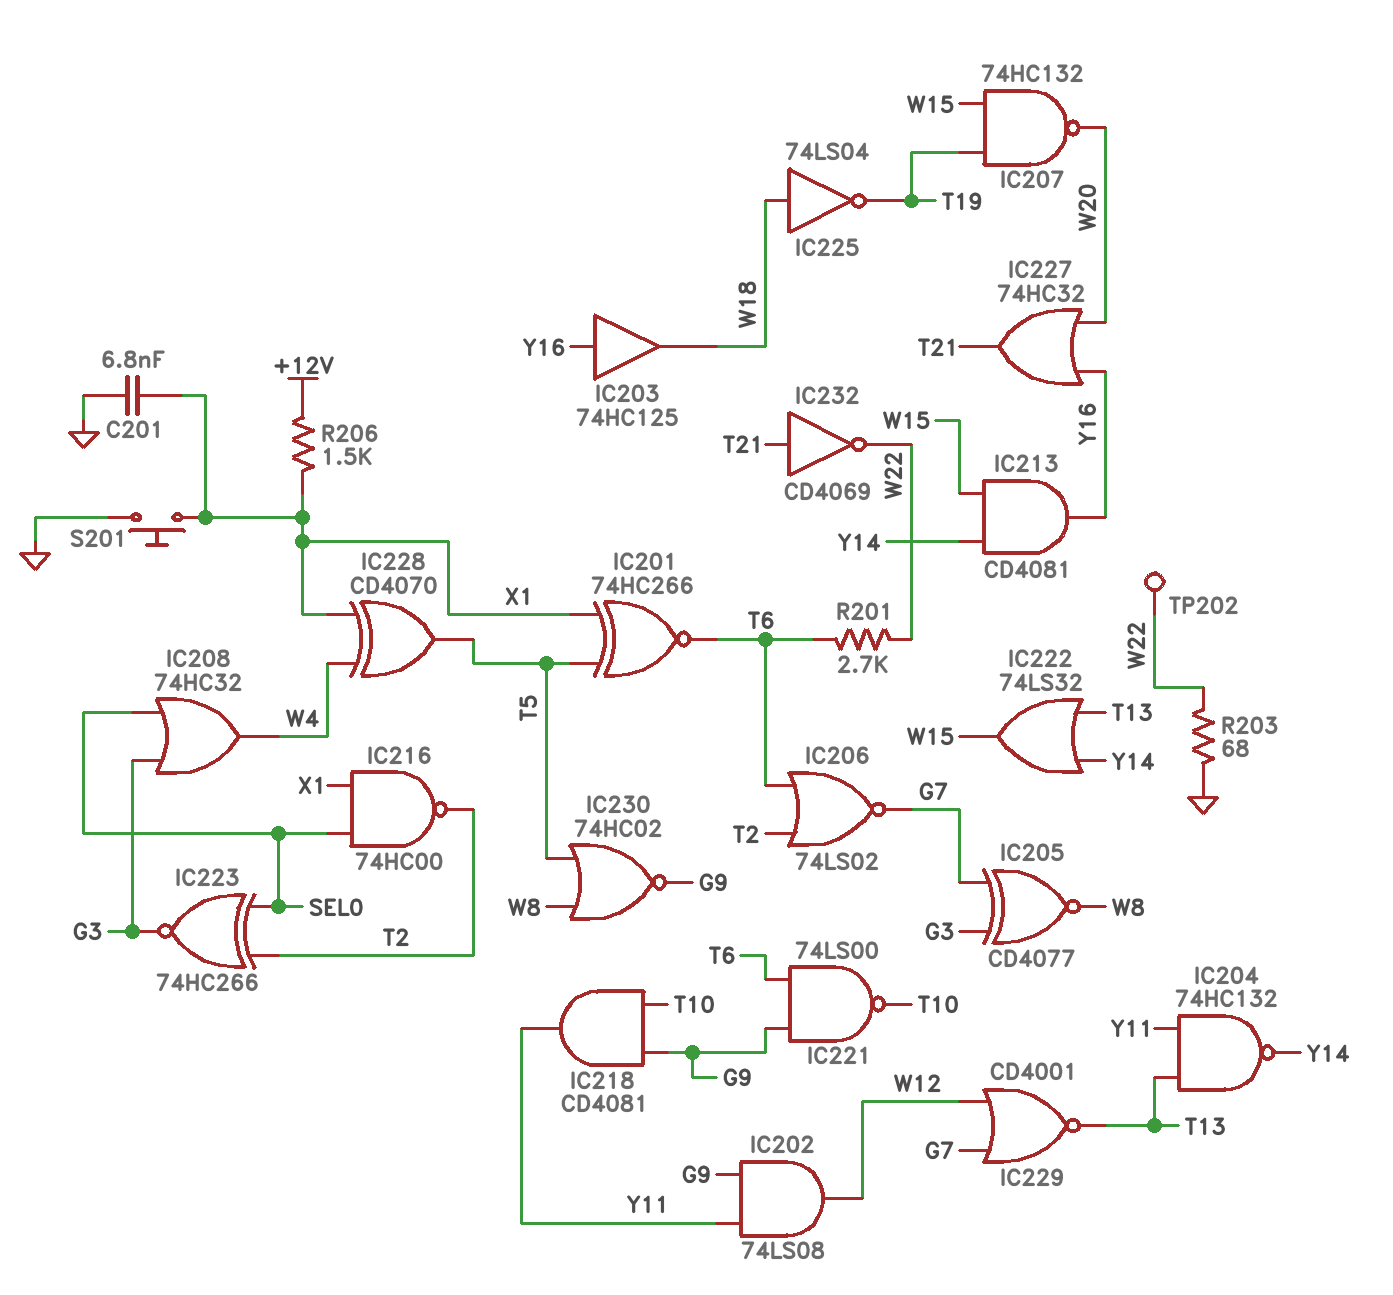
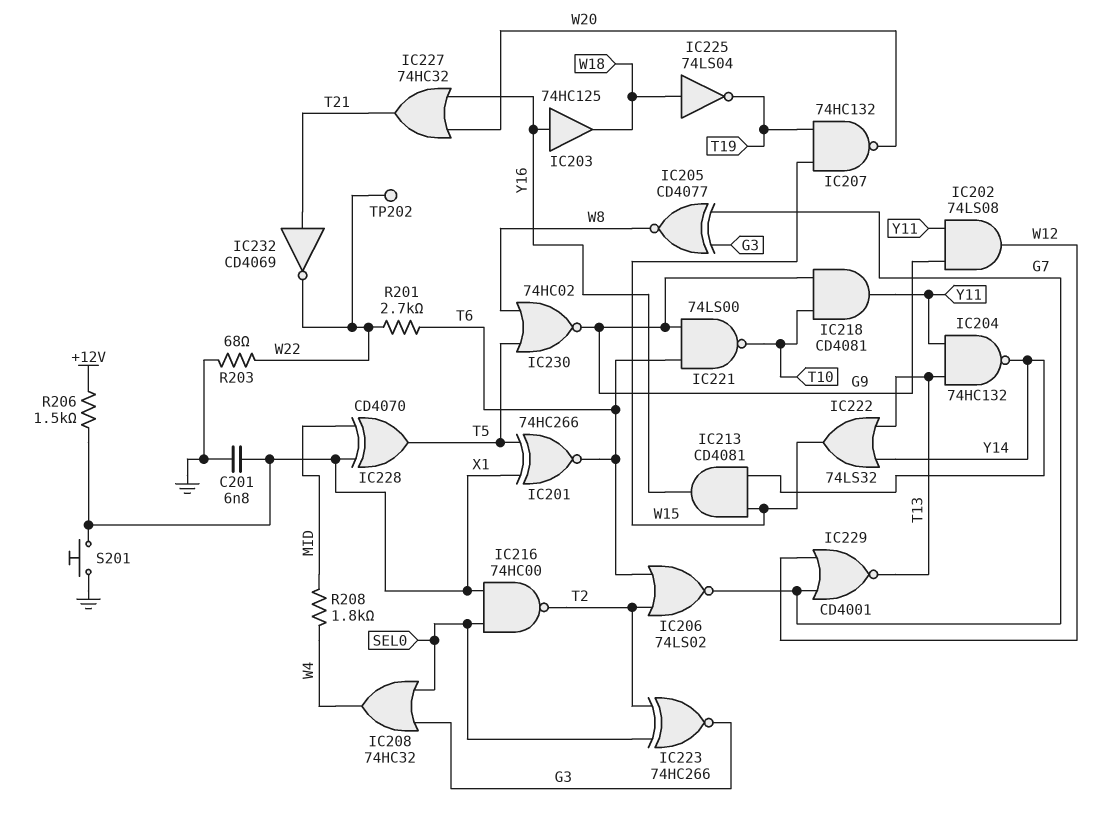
IC228: XOR CD4070 (in W4, in X1, out T5) -> XOR CD4070 (in MID, in X1, out T5)
R208: none -> 1.8k (MID, W4)

